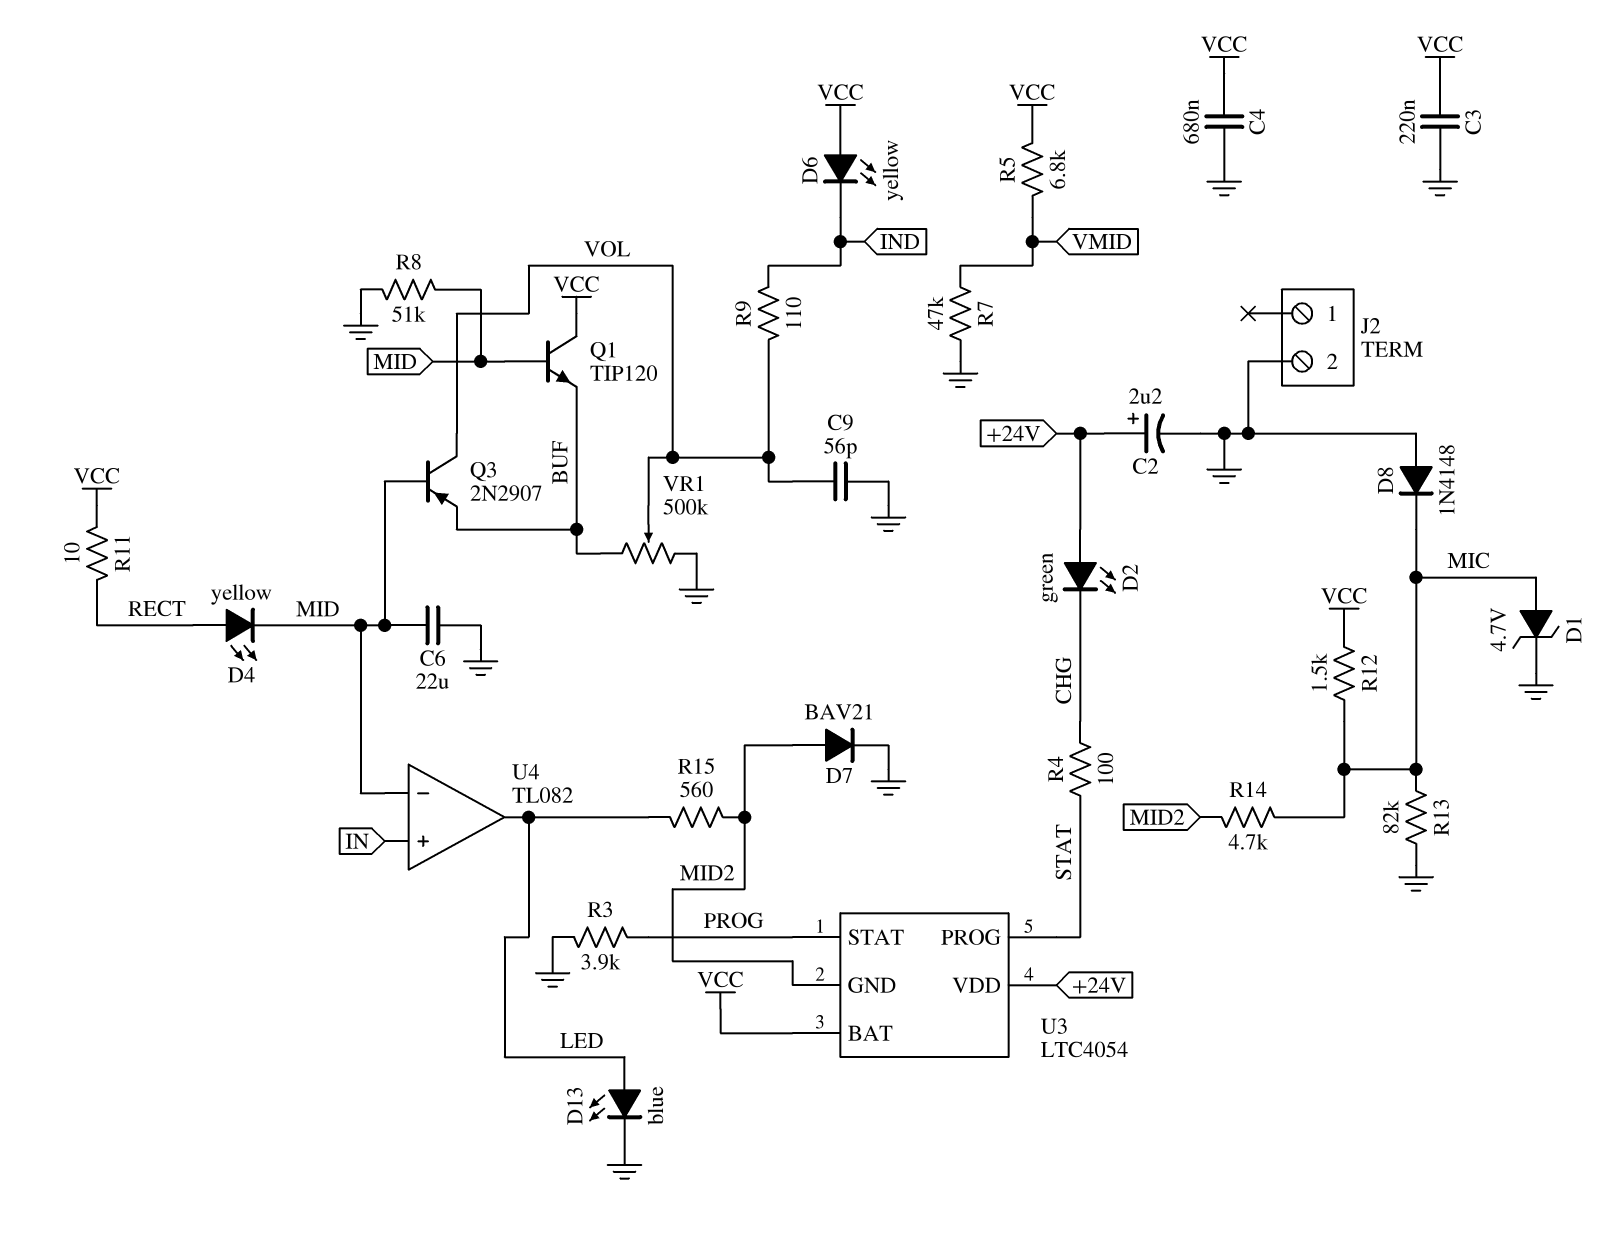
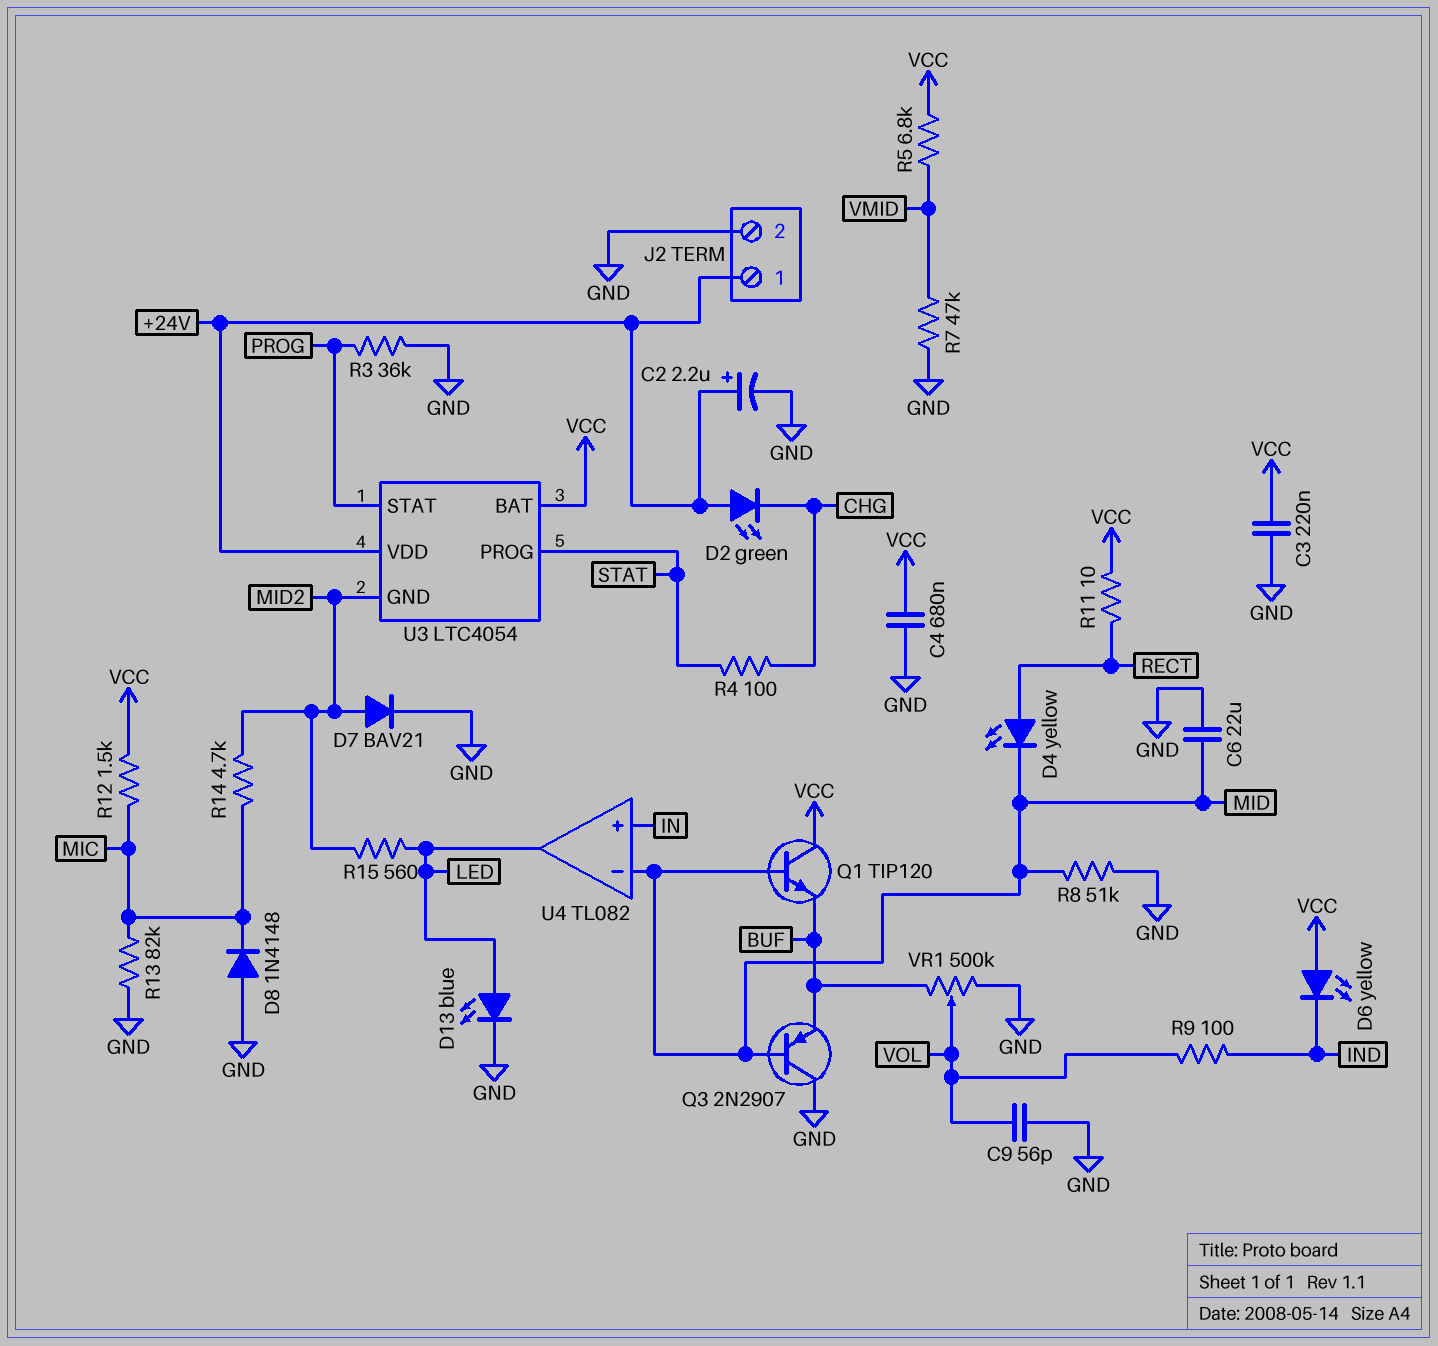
D1: zener 4.7V (A MIC, K GND) -> none
J2 pin 1: none -> +24V
Q3: PNP 2N2907 (B MID, C VOL, E BUF) -> PNP 2N2907 (B MID, C GND, E BUF)
R3: 3.9k (GND, PROG) -> 36k (GND, PROG)
R9: 110 (IND, VOL) -> 100 (IND, VOL)

